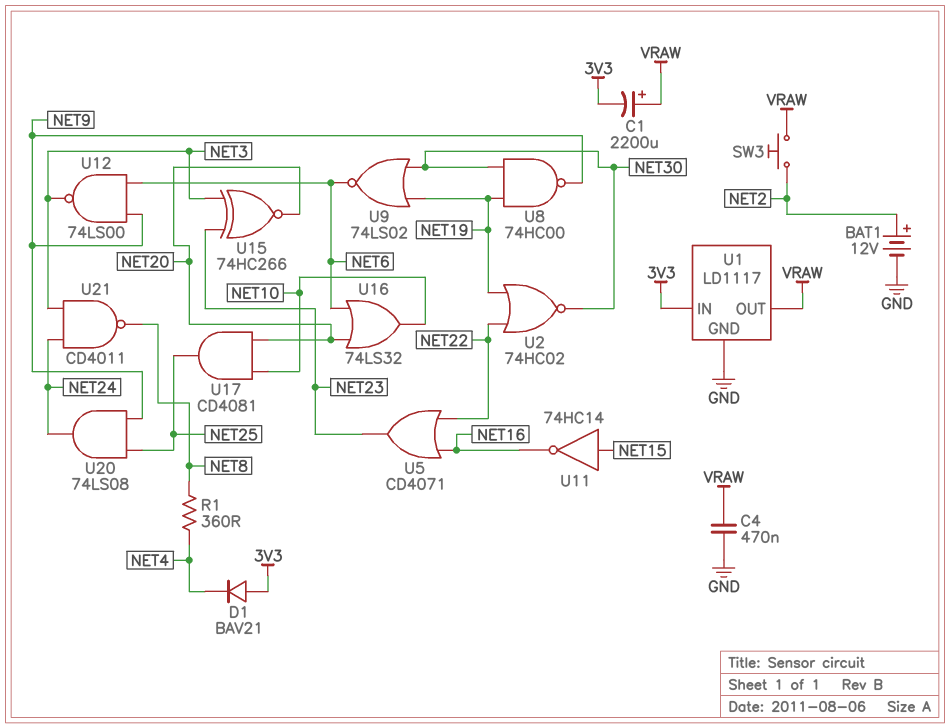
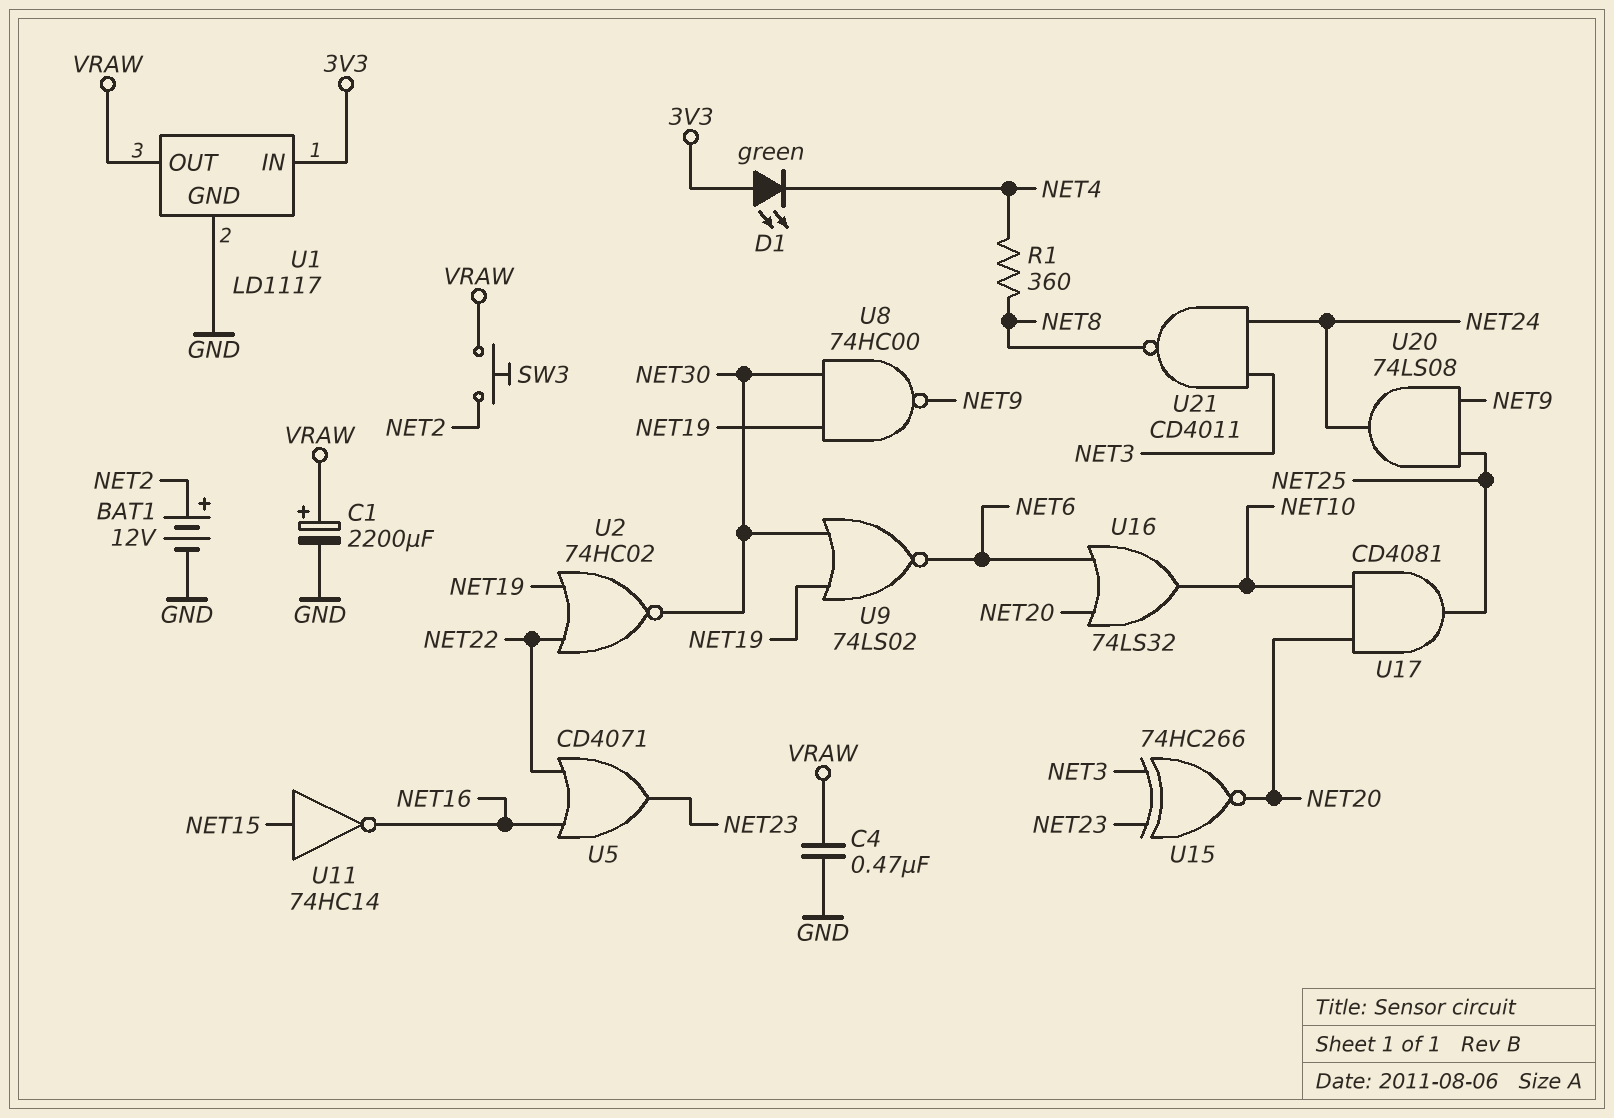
C1: 2200uF (plus VRAW, minus 3V3) -> 2200uF (plus VRAW, minus GND)
D1: diode BAV21 (A 3V3, K NET4) -> LED green (A 3V3, K NET4)
U12: NAND 74LS00 (in NET6, in NET9, out NET3) -> none

